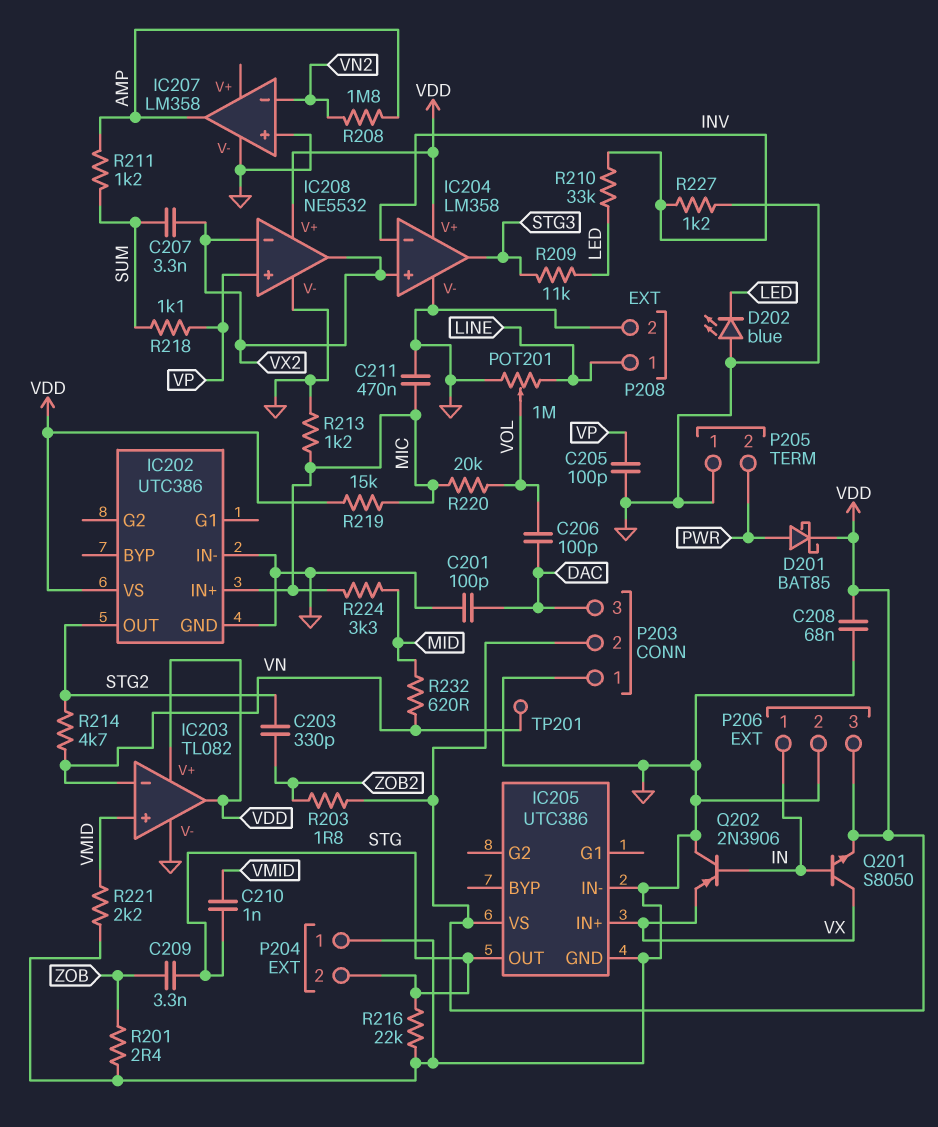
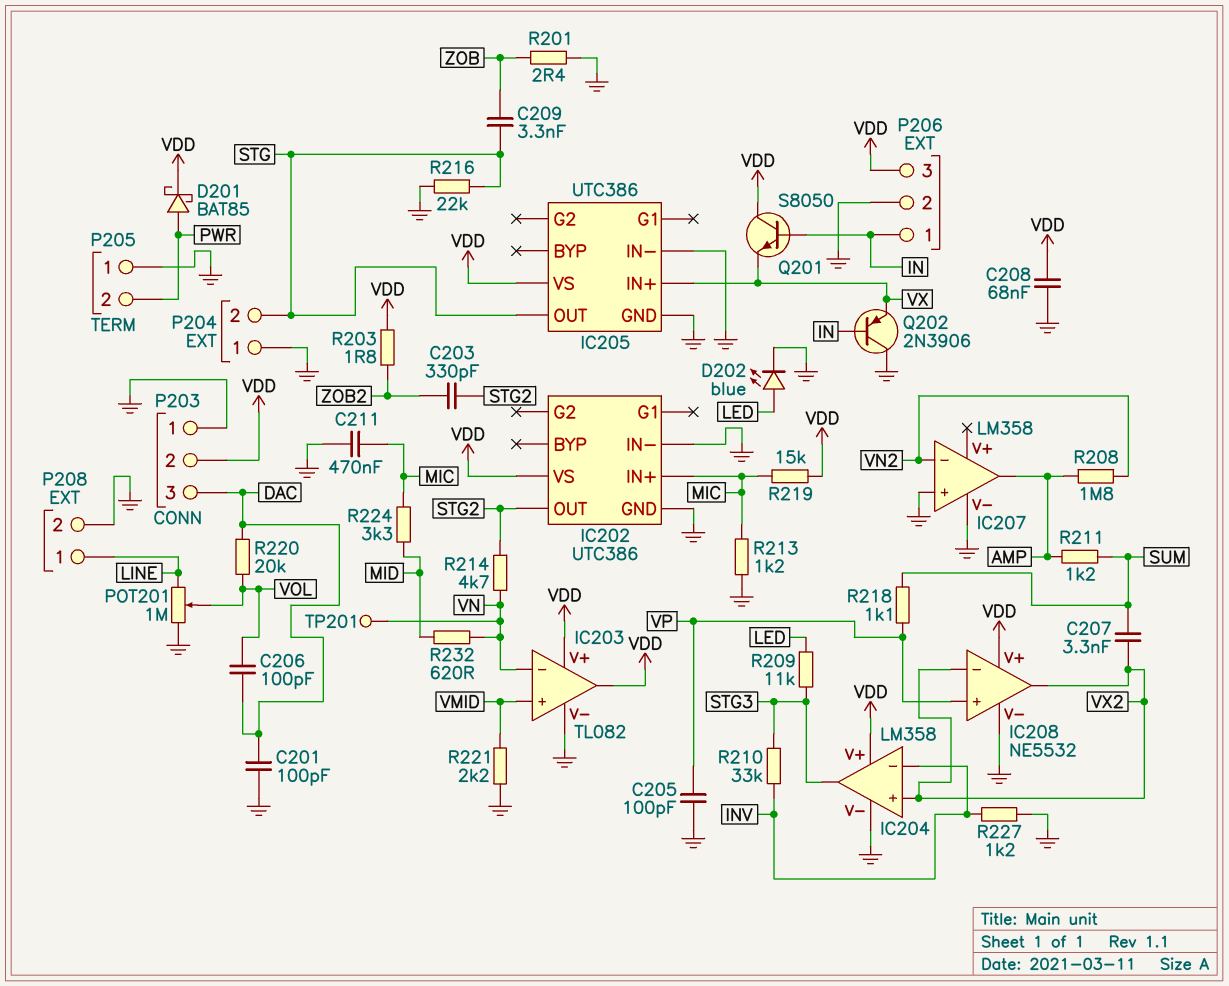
C210: 1nF (STG, VMID) -> none
D202: LED blue (A GND, K LED) -> LED blue (A LED, K GND)
Q201: NPN S8050 (B IN, C VX, E VDD) -> NPN S8050 (B IN, C VDD, E VX)
R210: 33k (INV, LED) -> 33k (INV, STG3)
R220: 20k (MIC, VOL) -> 20k (DAC, VOL)

